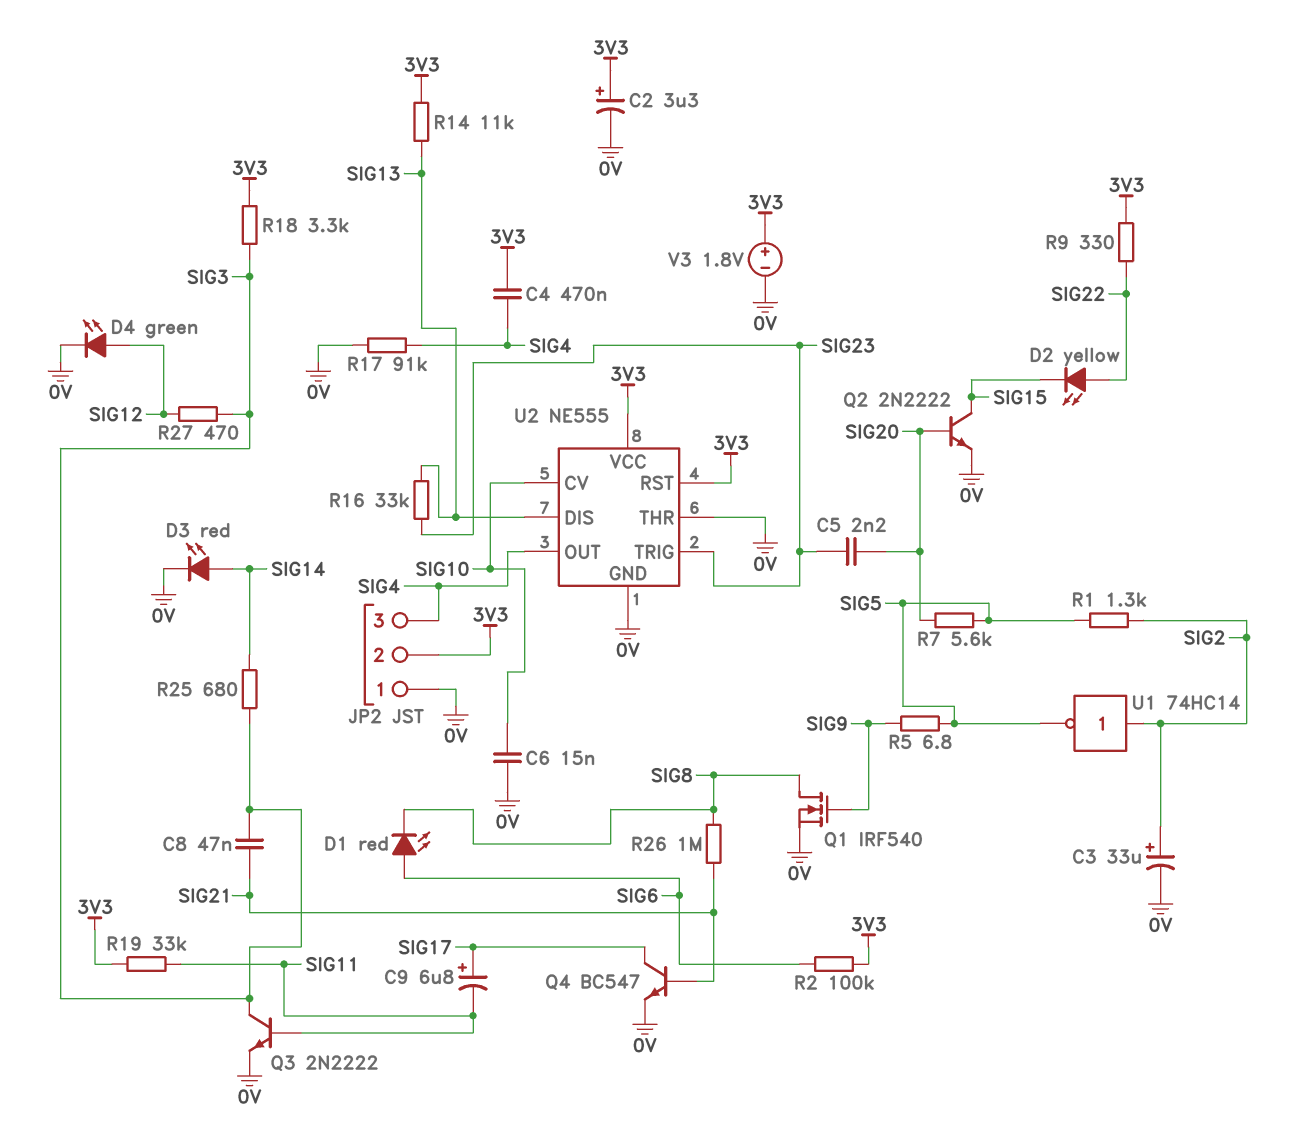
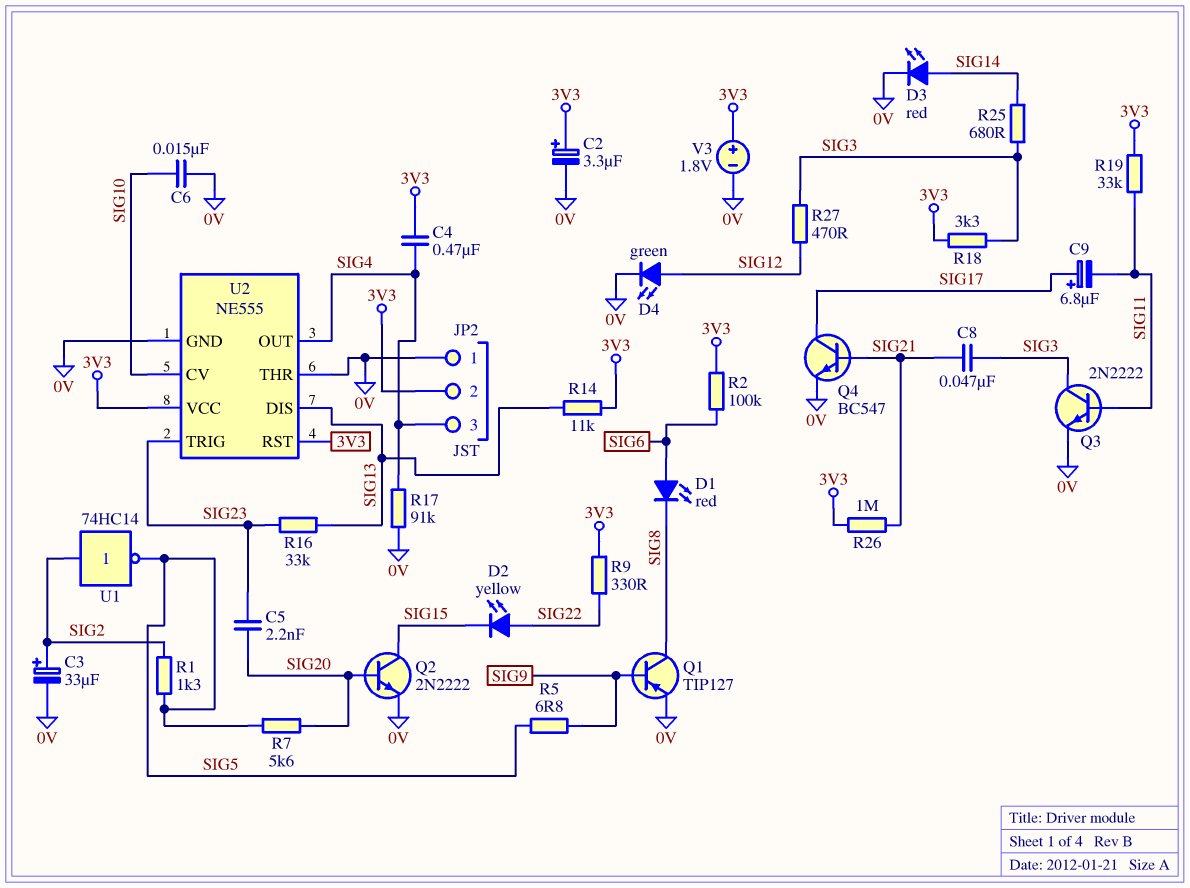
Q1: NMOS IRF540 (G SIG9, D SIG8, S 0V) -> PNP TIP127 (B SIG9, C SIG8, E 0V)
R26: 1M (SIG8, SIG21) -> 1M (3V3, SIG21)

